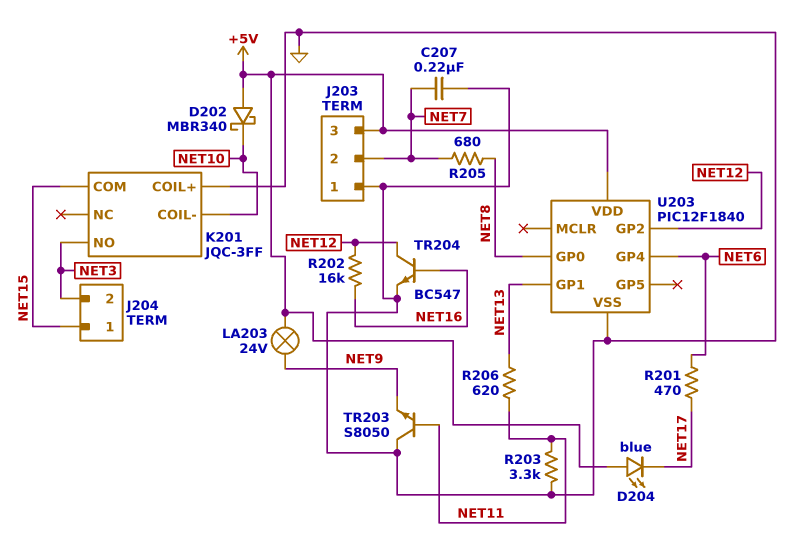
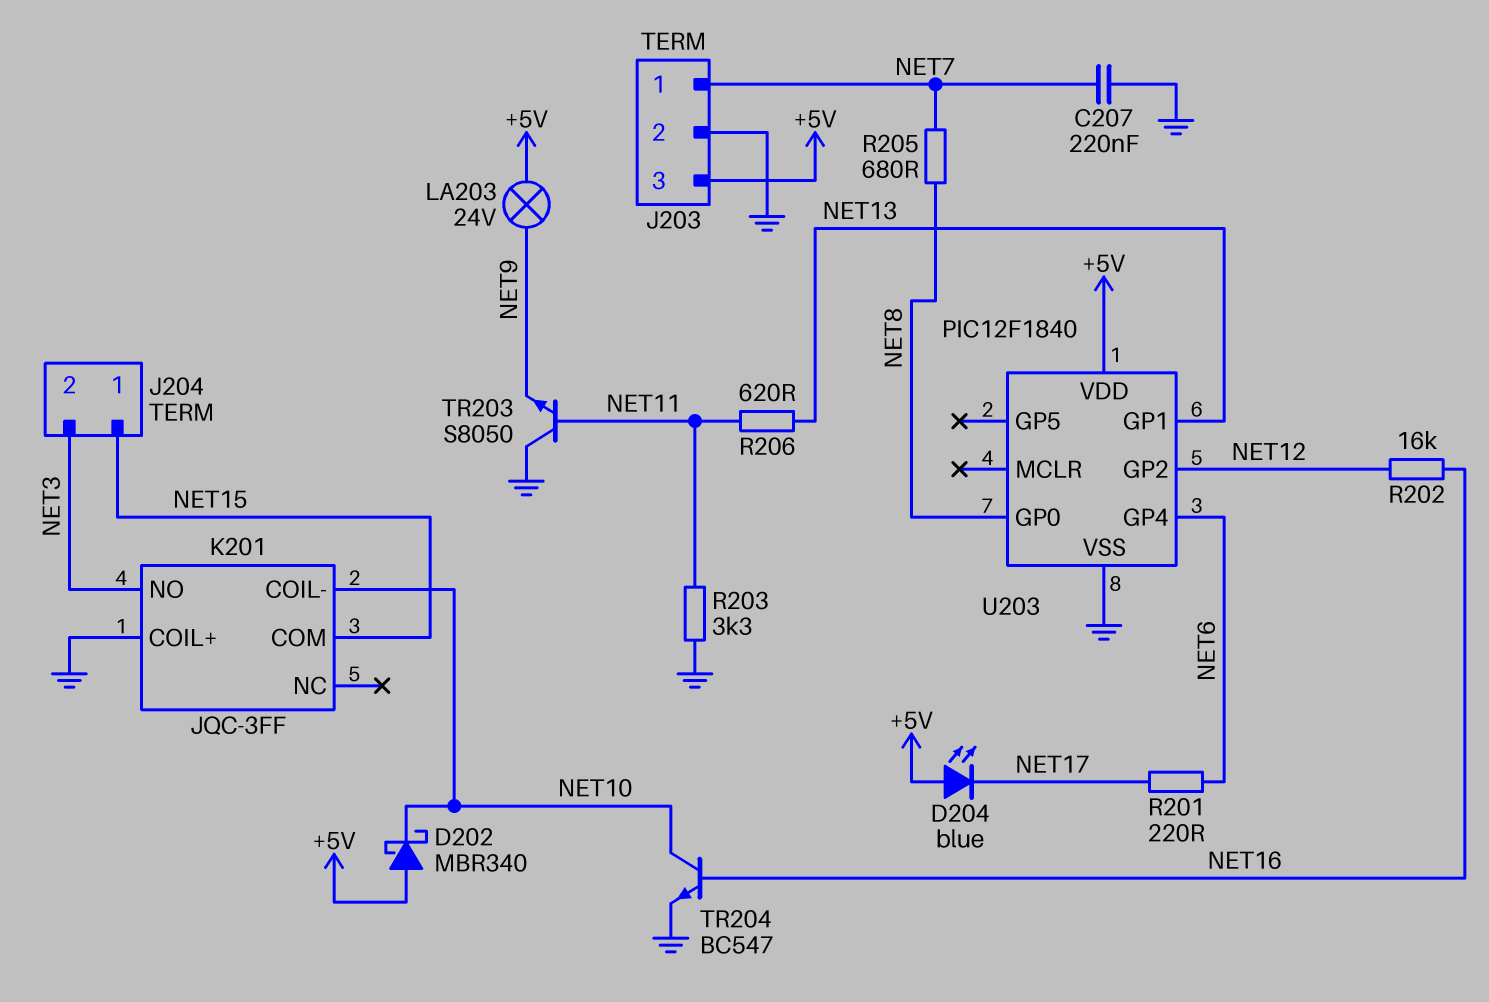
J203 pin 1: GND -> NET7
J203 pin 2: NET7 -> GND
R201: 470 (NET6, NET17) -> 220 (NET6, NET17)
TR204: NPN BC547 (B NET16, C NET12, E GND) -> NPN BC547 (B NET16, C NET10, E GND)

